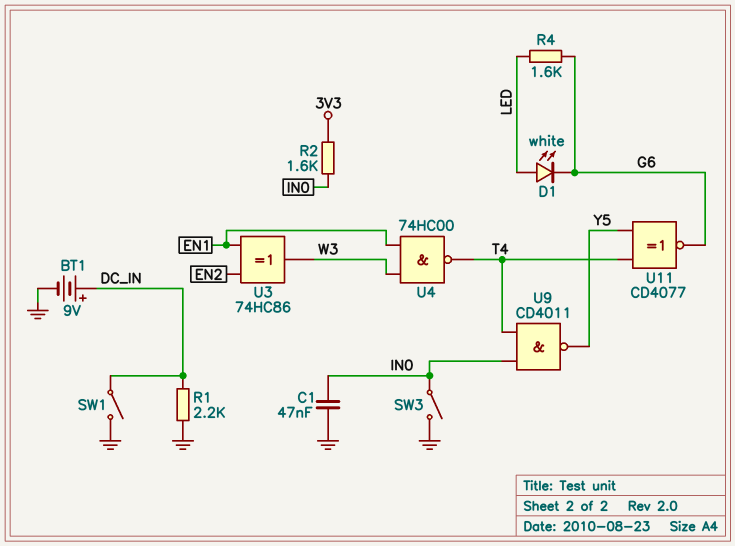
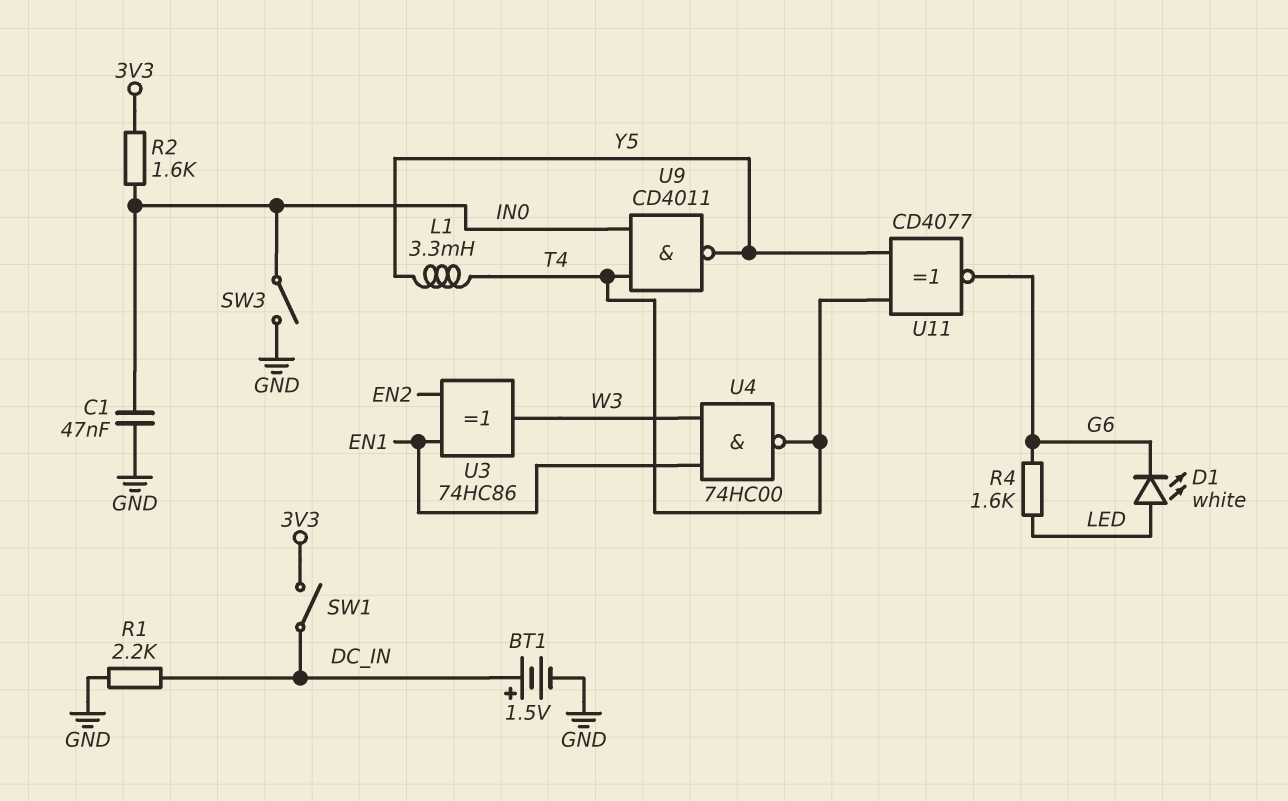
BT1: 9V (plus DC_IN, minus GND) -> 1.5V (plus DC_IN, minus GND)
L1: none -> 3.3mH (T4, Y5)
SW1: switch (DC_IN, GND) -> switch (3V3, DC_IN)

